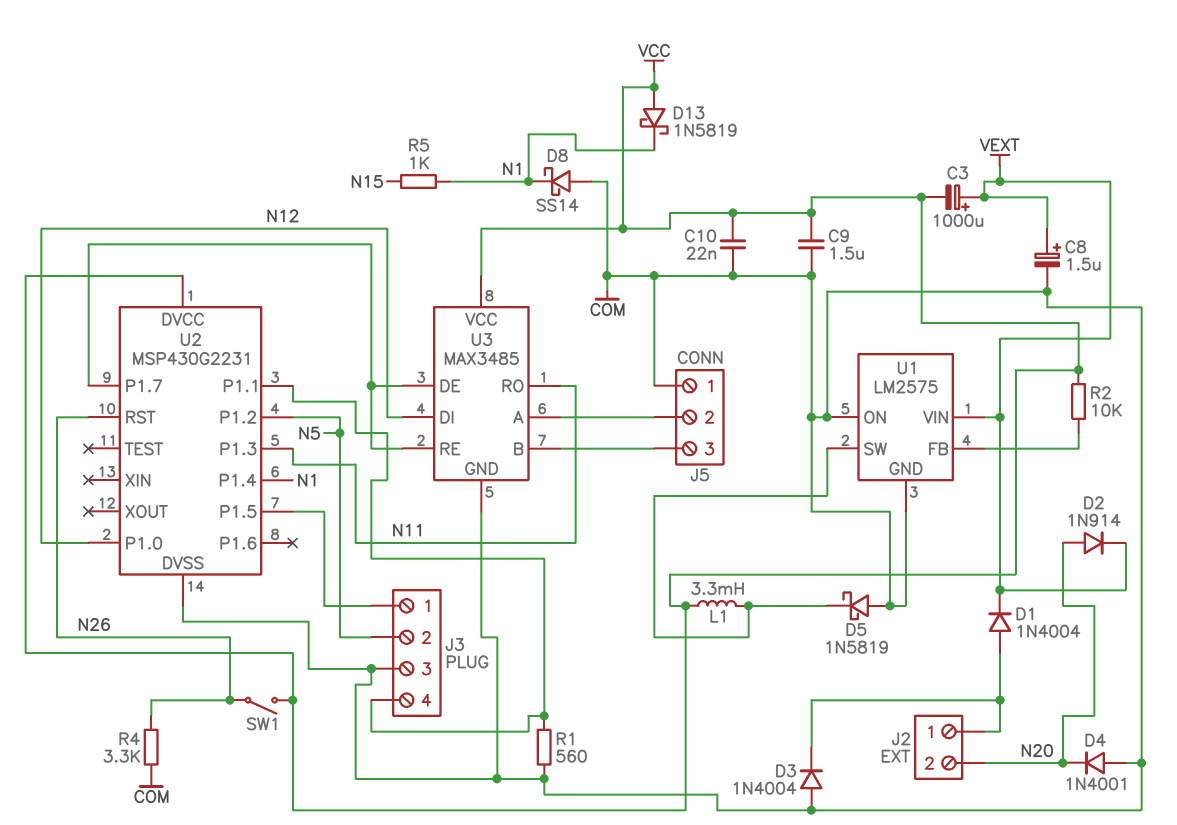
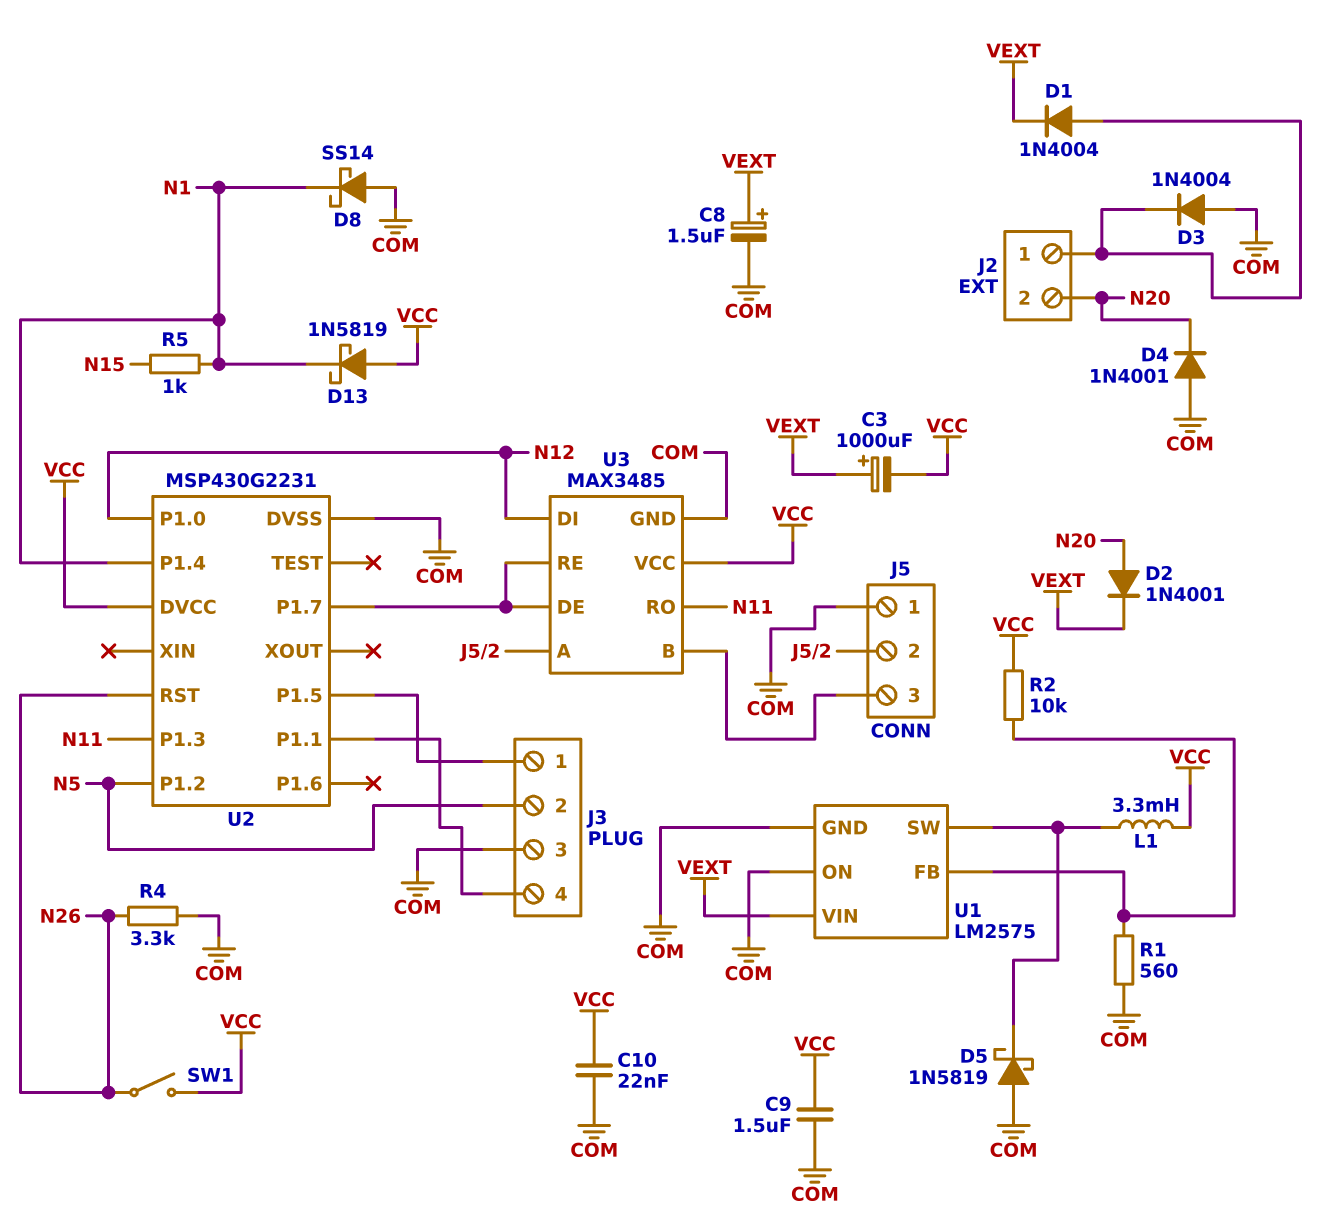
D2: diode 1N914 (A N20, K VEXT) -> diode 1N4001 (A N20, K VEXT)
R1: 560 (COM, J3/4) -> 560 (COM, U1/FB)

